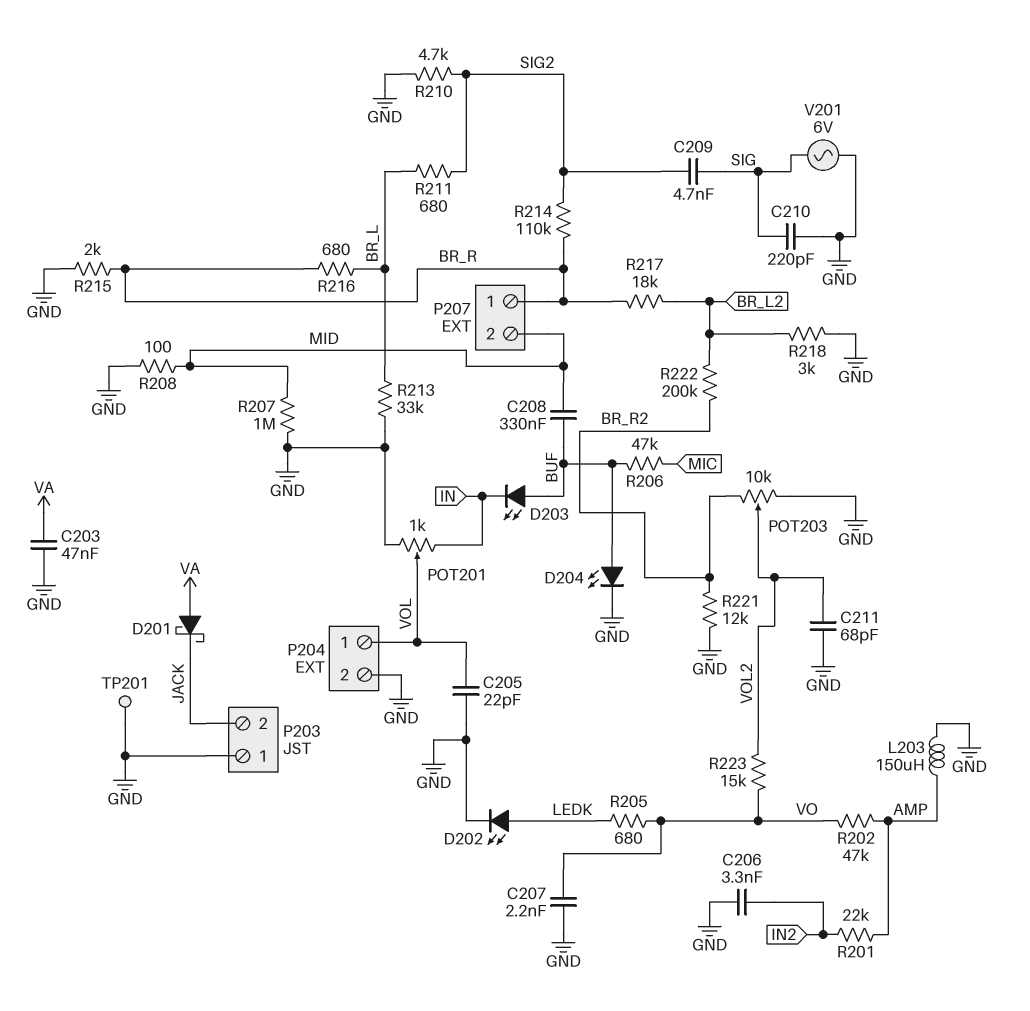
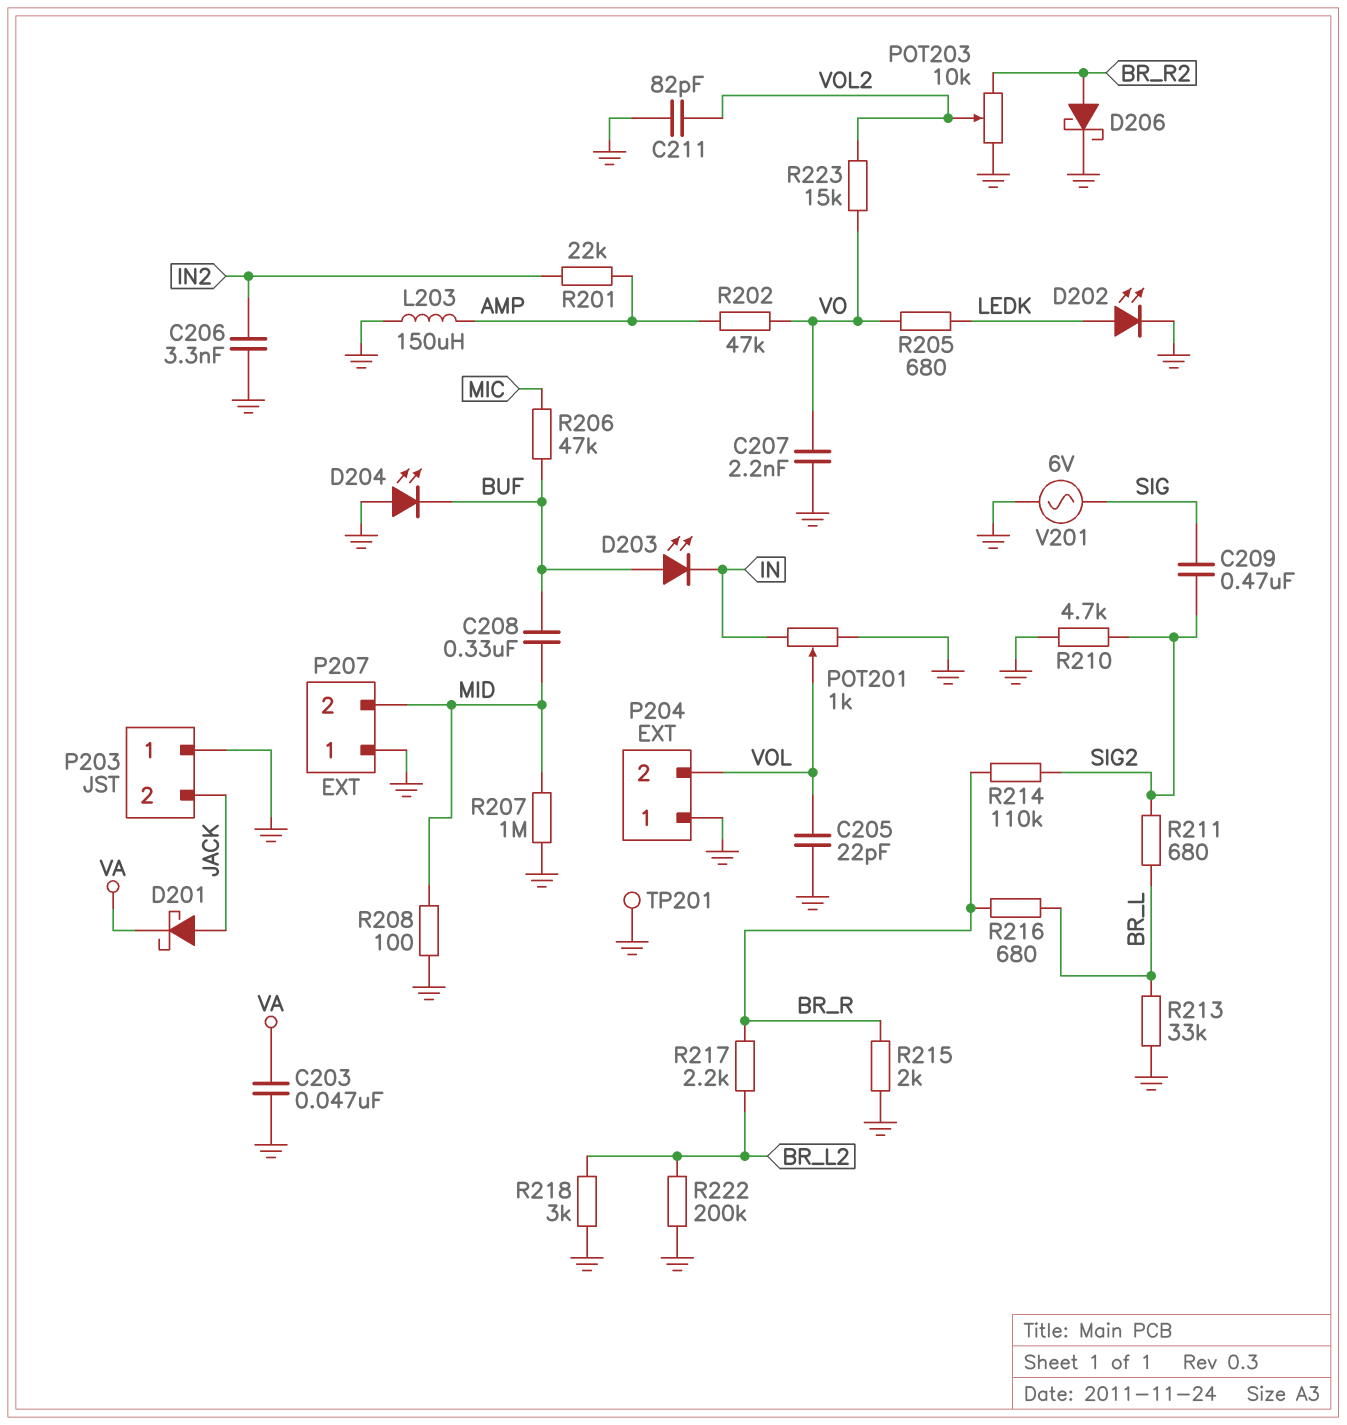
C209: 4.7nF (SIG, SIG2) -> 470nF (SIG, SIG2)
C210: 220pF (GND, SIG) -> none
C211: 68pF (GND, VOL2) -> 82pF (GND, VOL2)
D201: schottky (A VA, K JACK) -> schottky (A JACK, K VA)
D204: LED (A BUF, K GND) -> LED (A GND, K BUF)
D206: none -> schottky (A BR_R2, K GND)
P204 pin 1: VOL -> GND
P204 pin 2: GND -> VOL
P207 pin 1: BR_R -> GND
R217: 18k (BR_L2, BR_R) -> 2.2k (BR_L2, BR_R)
R221: 12k (BR_R2, GND) -> none
R222: 200k (BR_L2, BR_R2) -> 200k (BR_L2, GND)

